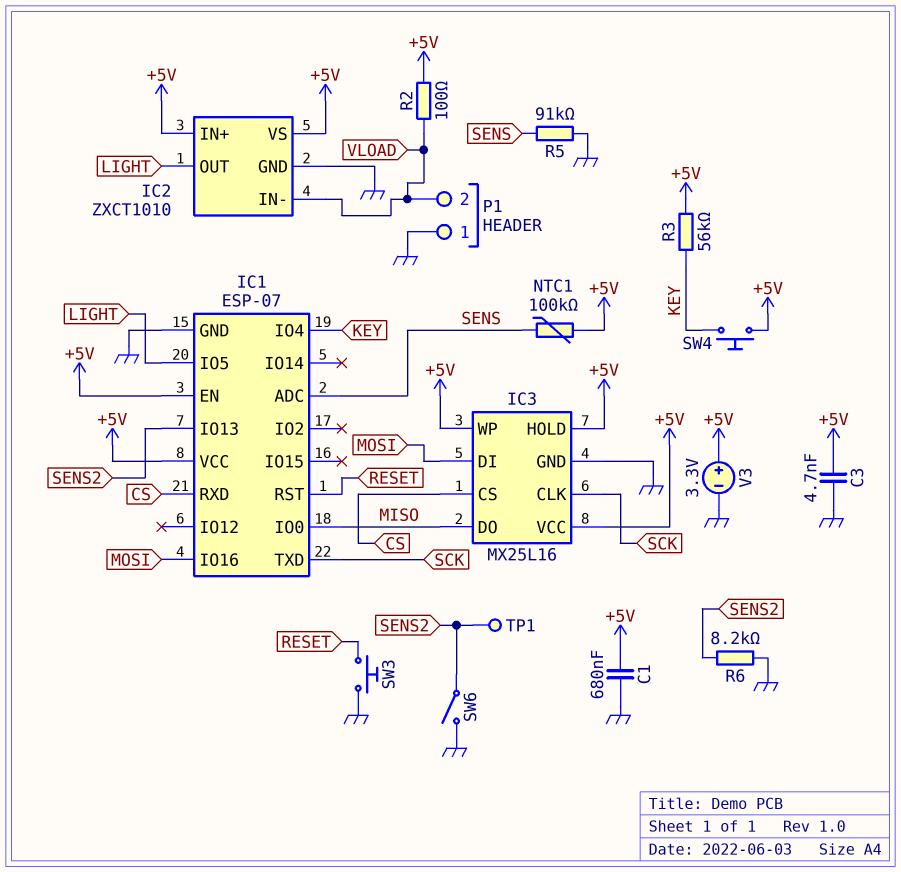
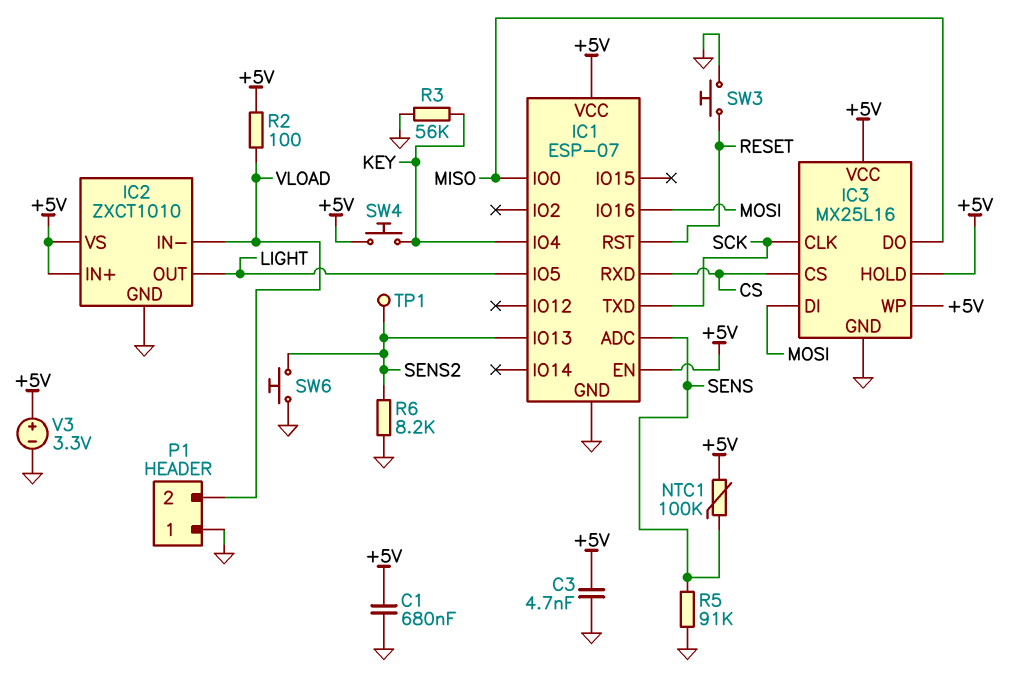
R3: 56k (+5V, KEY) -> 56k (GND, KEY)
SW6: switch (GND, SENS2) -> button (GND, SENS2)

